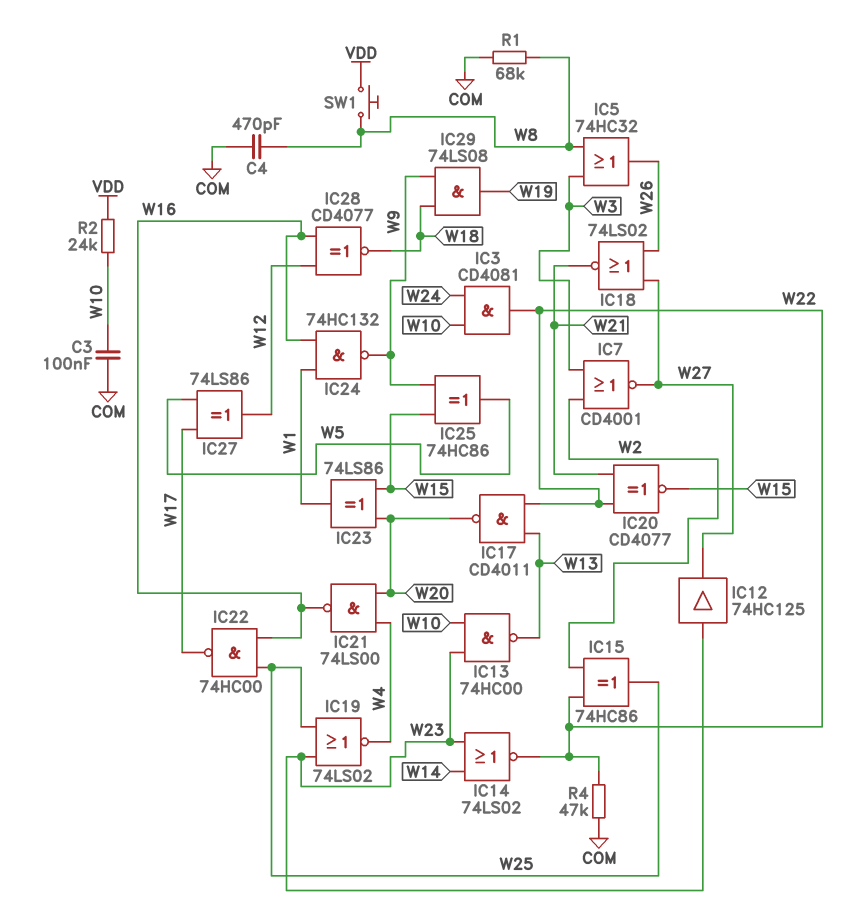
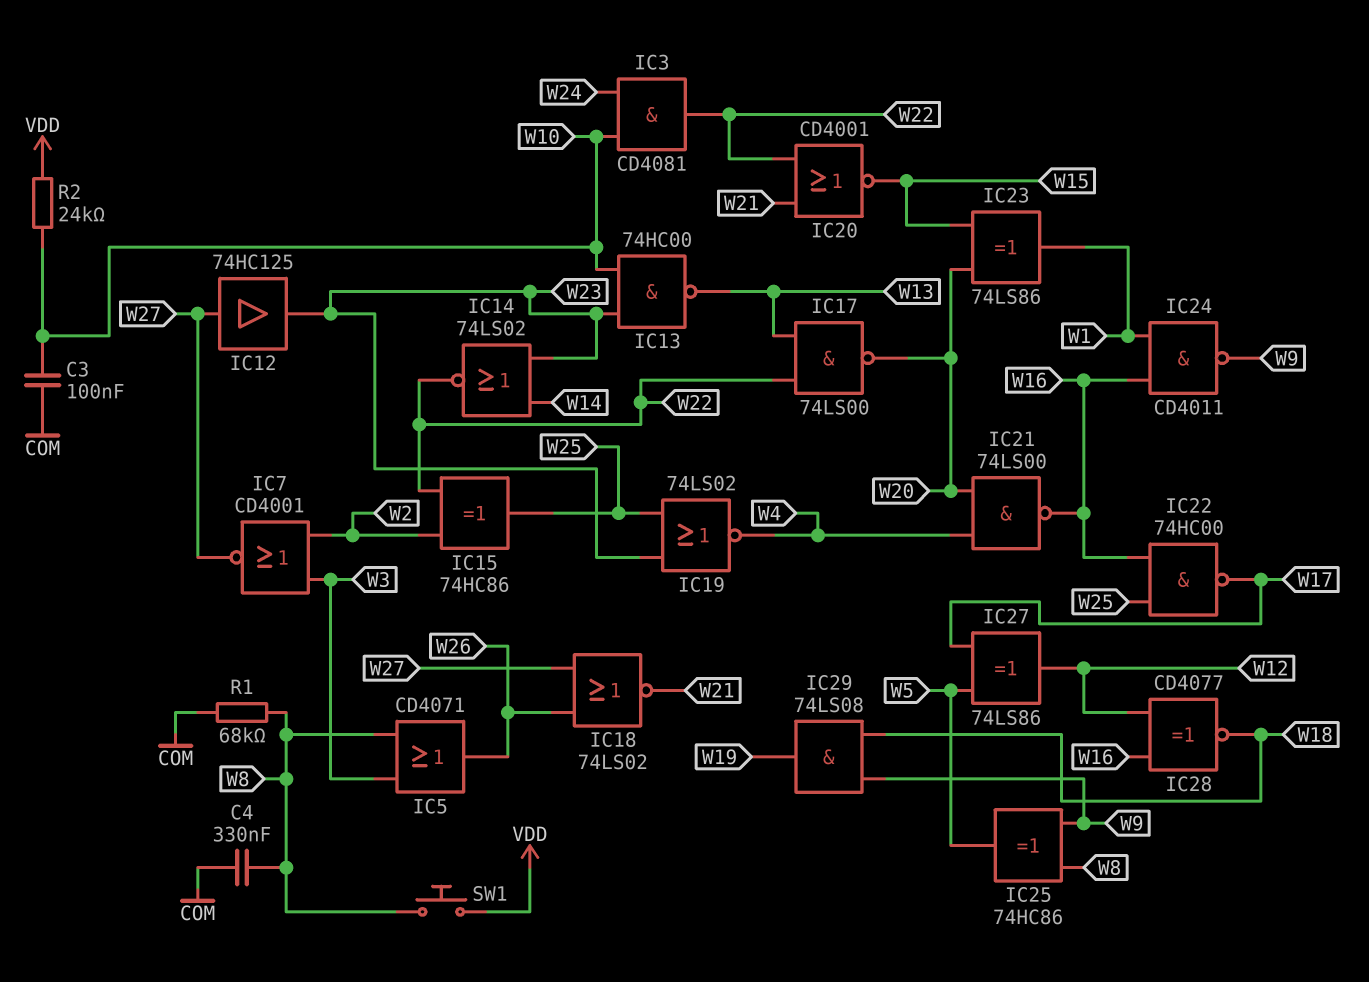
C4: 470pF (COM, W8) -> 330nF (COM, W8)
IC5: OR 74HC32 (in W3, in W8, out W26) -> OR CD4071 (in W3, in W8, out W26)
IC12: buffer 74HC125 (in W23, out W27) -> buffer 74HC125 (in W27, out W23)
IC17: NAND CD4011 (in W13, in W22, out W20) -> NAND 74LS00 (in W13, in W22, out W20)
IC20: XNOR CD4077 (in W21, in W22, out W15) -> NOR CD4001 (in W21, in W22, out W15)
IC24: NAND 74HC132 (in W1, in W16, out W9) -> NAND CD4011 (in W1, in W16, out W9)
IC25: XOR 74HC86 (in W9, in W15, out W5) -> XOR 74HC86 (in W8, in W9, out W5)
R4: 47k (COM, W22) -> none

